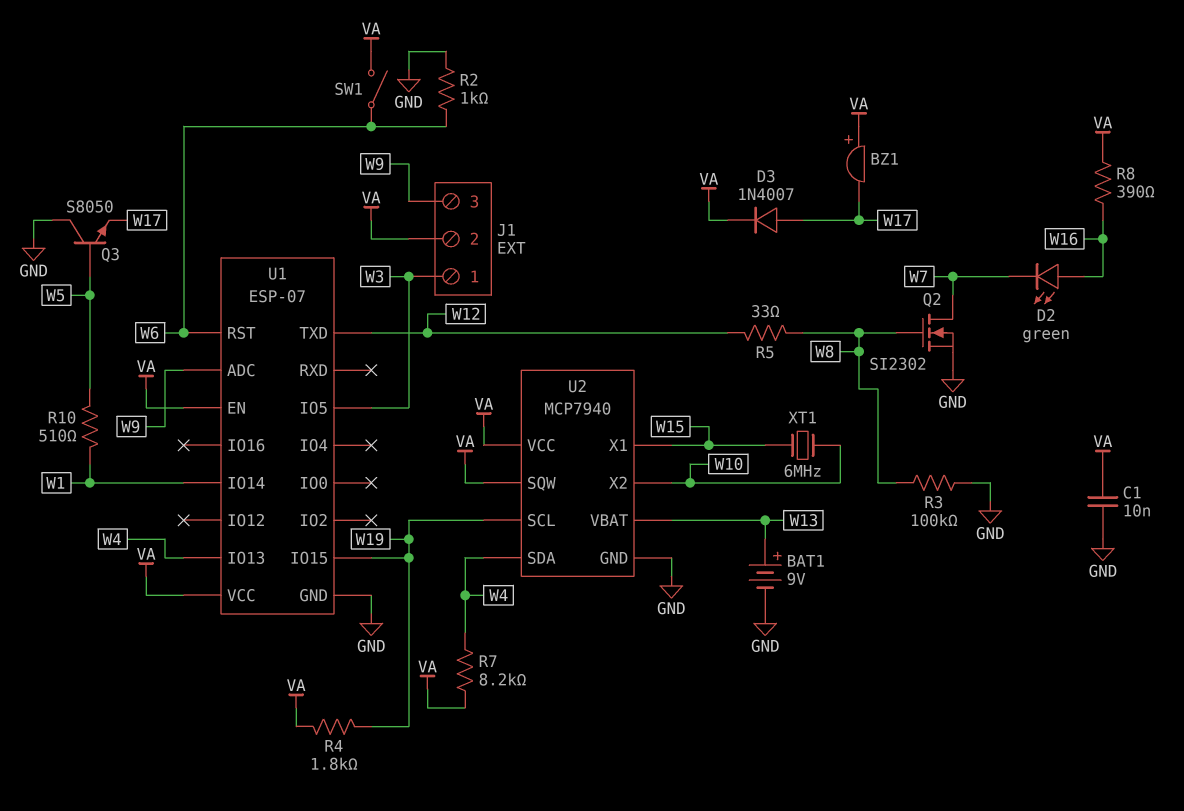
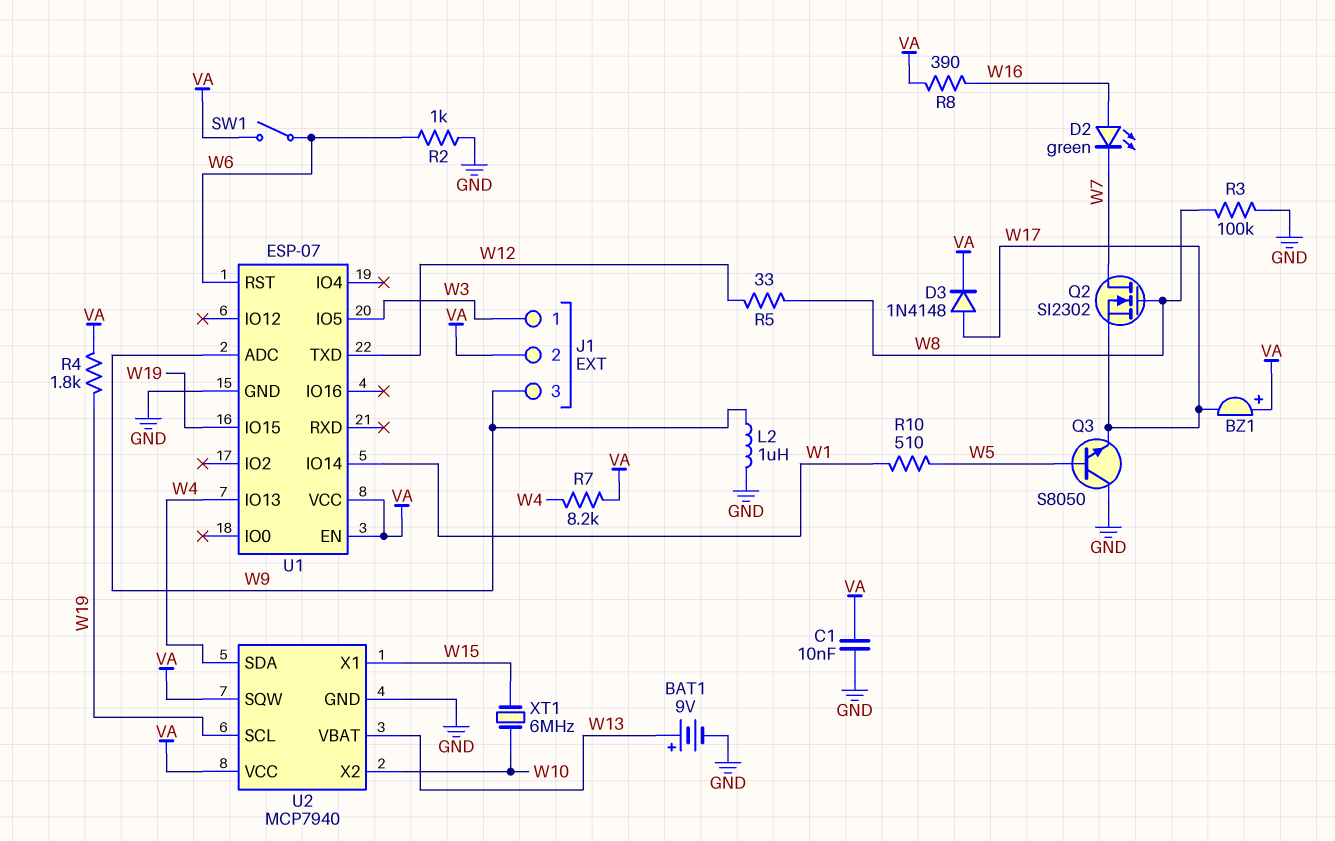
D3: diode 1N4007 (A W17, K VA) -> diode 1N4148 (A W17, K VA)
L2: none -> 1uH (GND, W9)
Q2: NMOS SI2302 (G W8, D W7, S GND) -> NMOS SI2302 (G W8, D W7, S W17)

